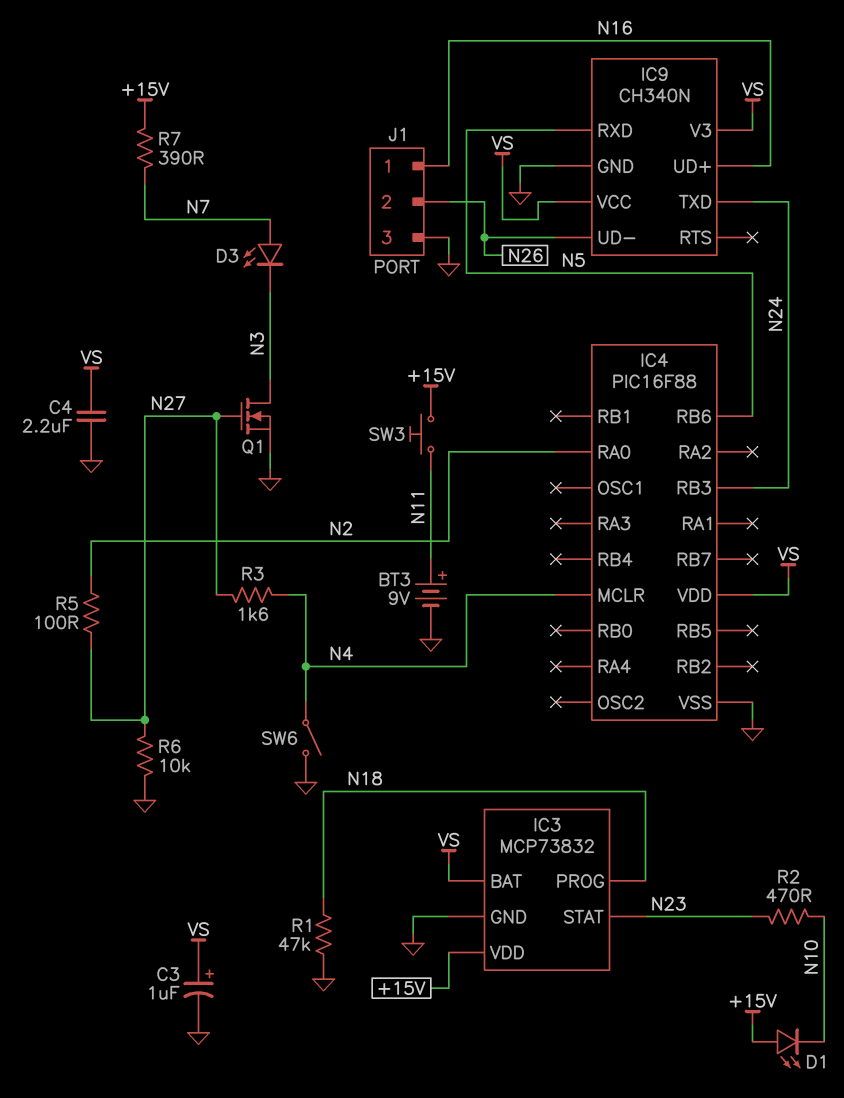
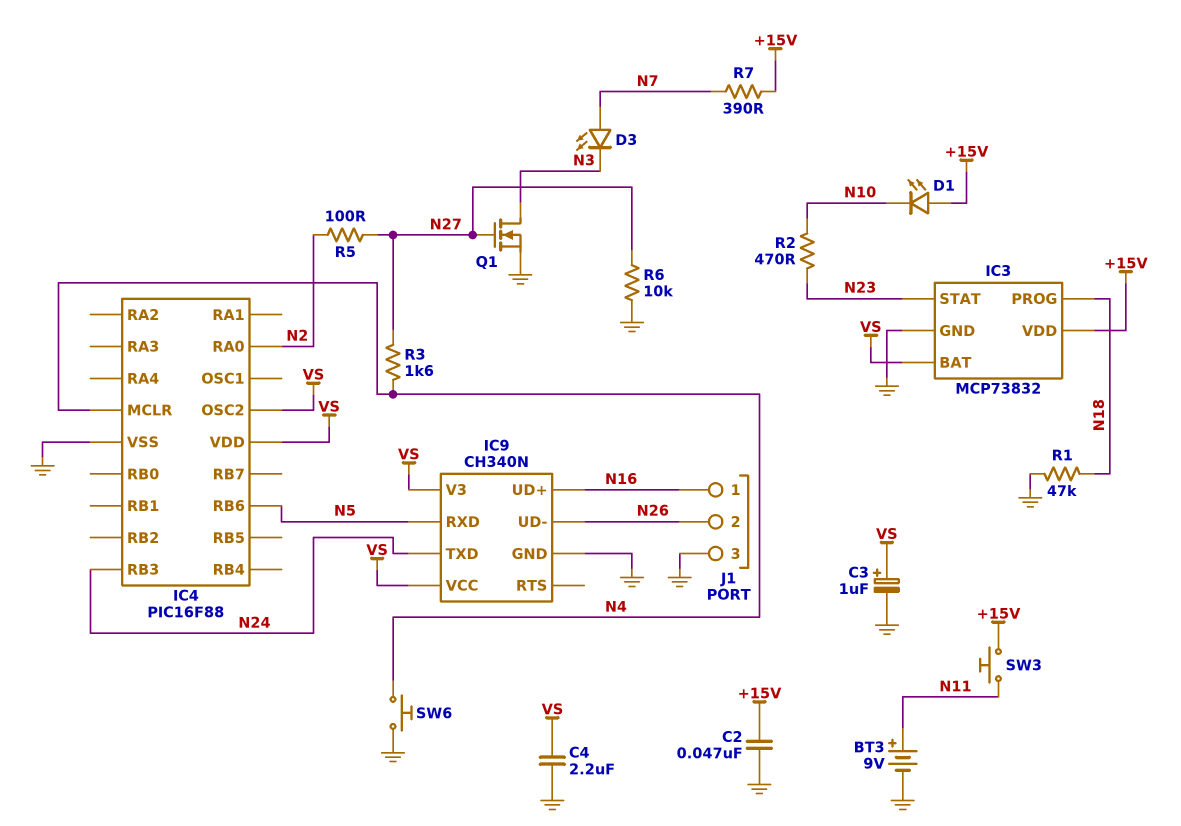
C2: none -> 47nF (+15V, GND)
IC4 pin OSC2: none -> VS
SW6: switch (GND, N4) -> button (GND, N4)

